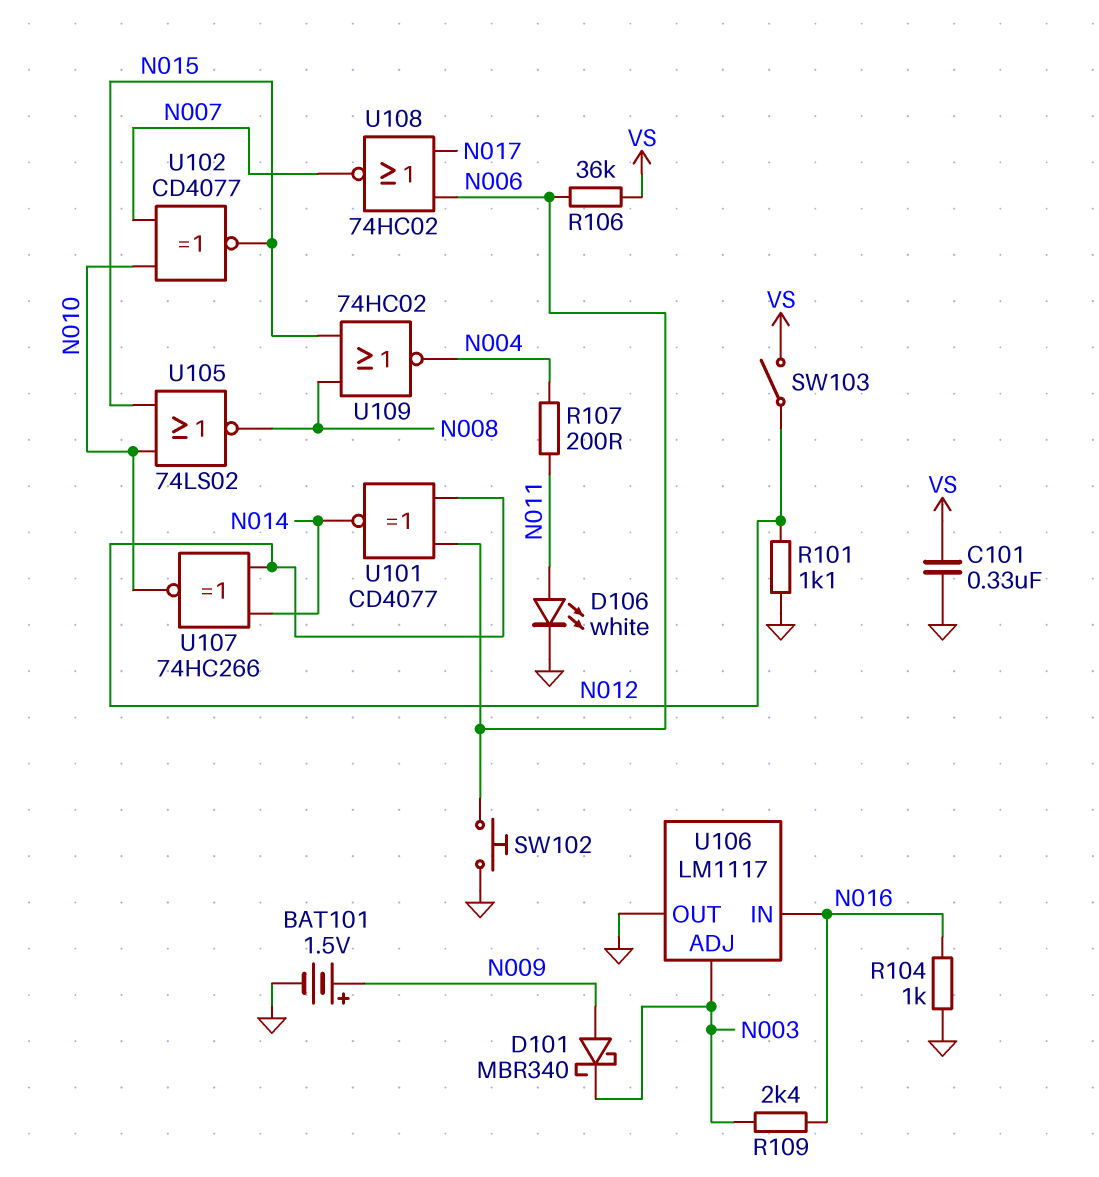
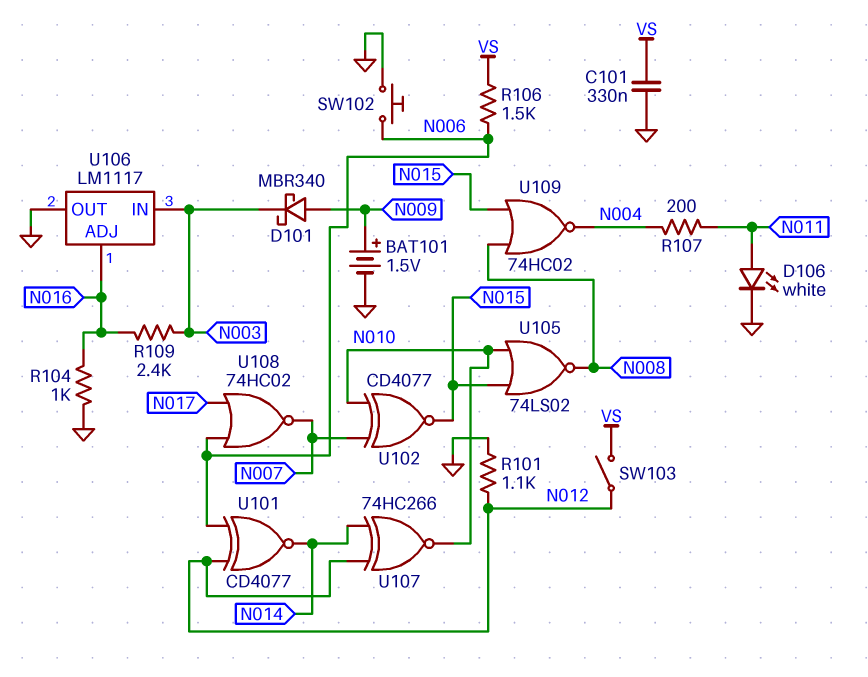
R106: 36k (N006, VS) -> 1.5k (N006, VS)
U106 pin ADJ: N003 -> N016
U106 pin IN: N016 -> N003

